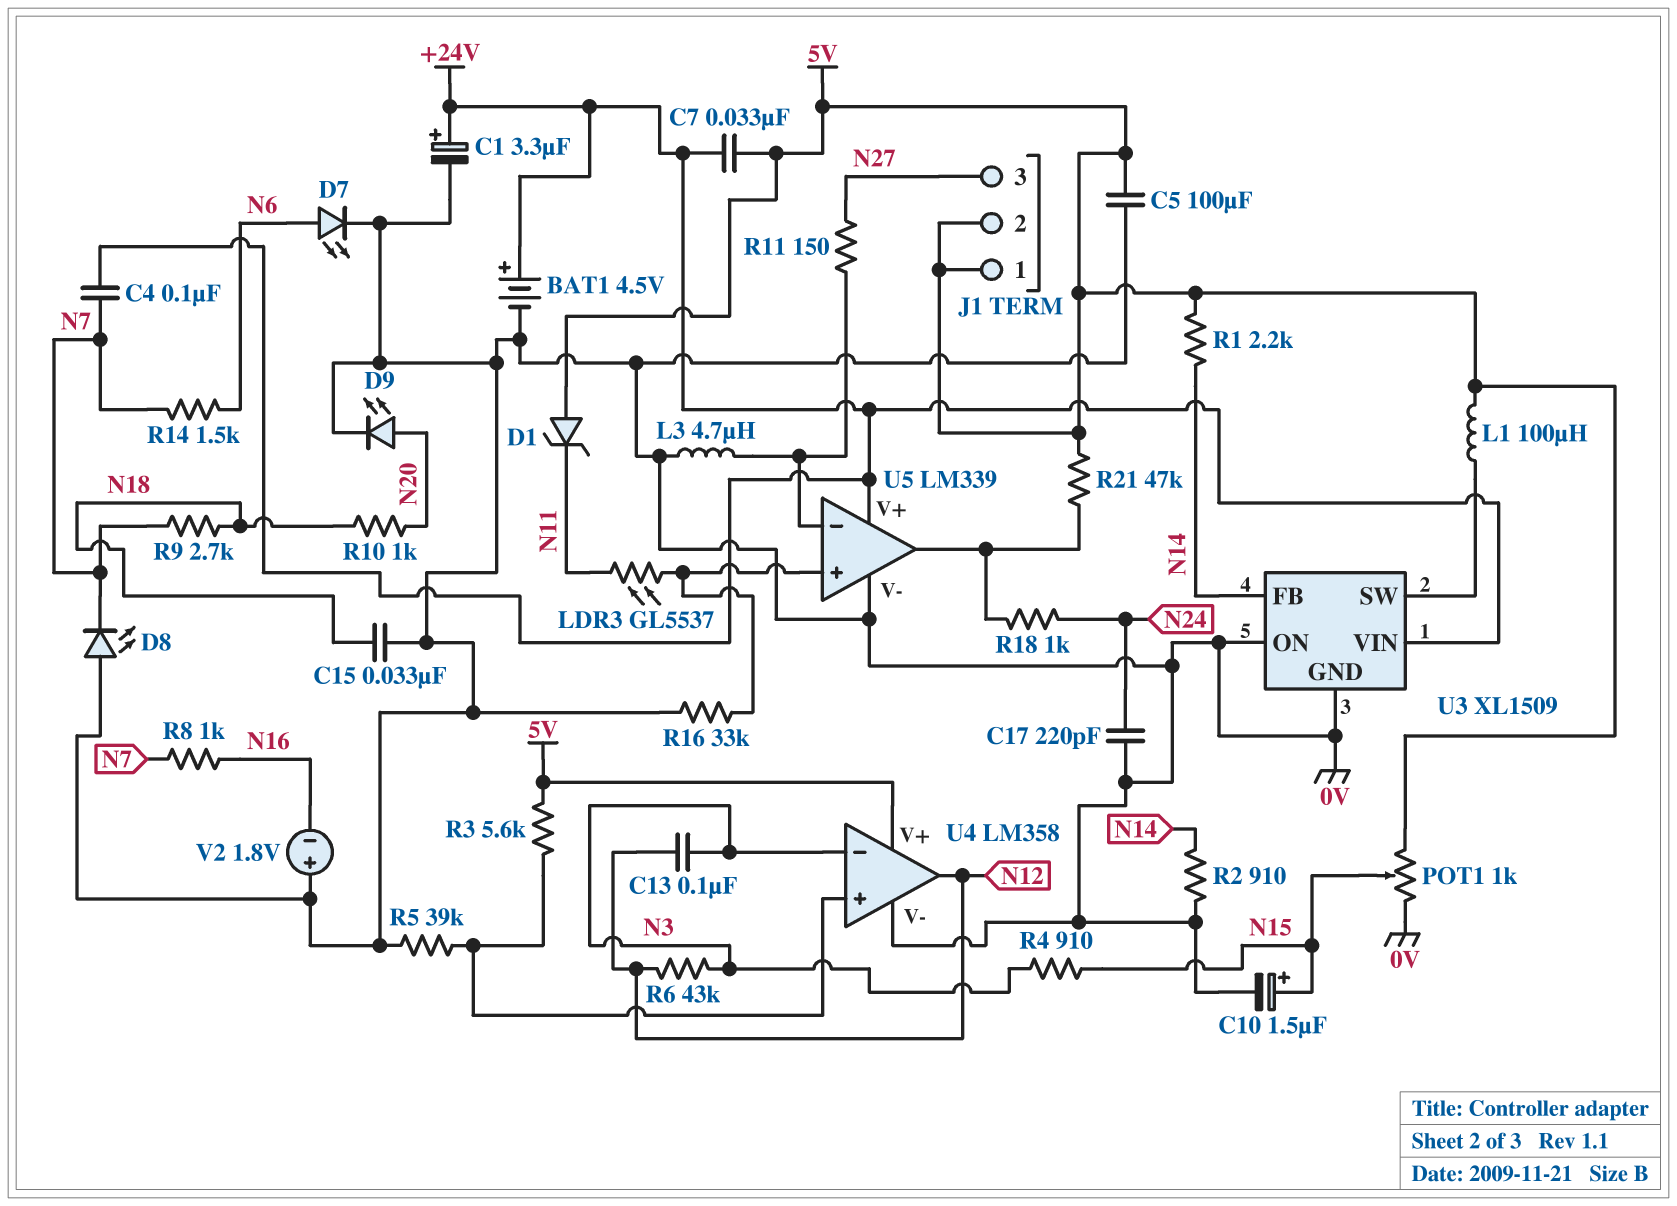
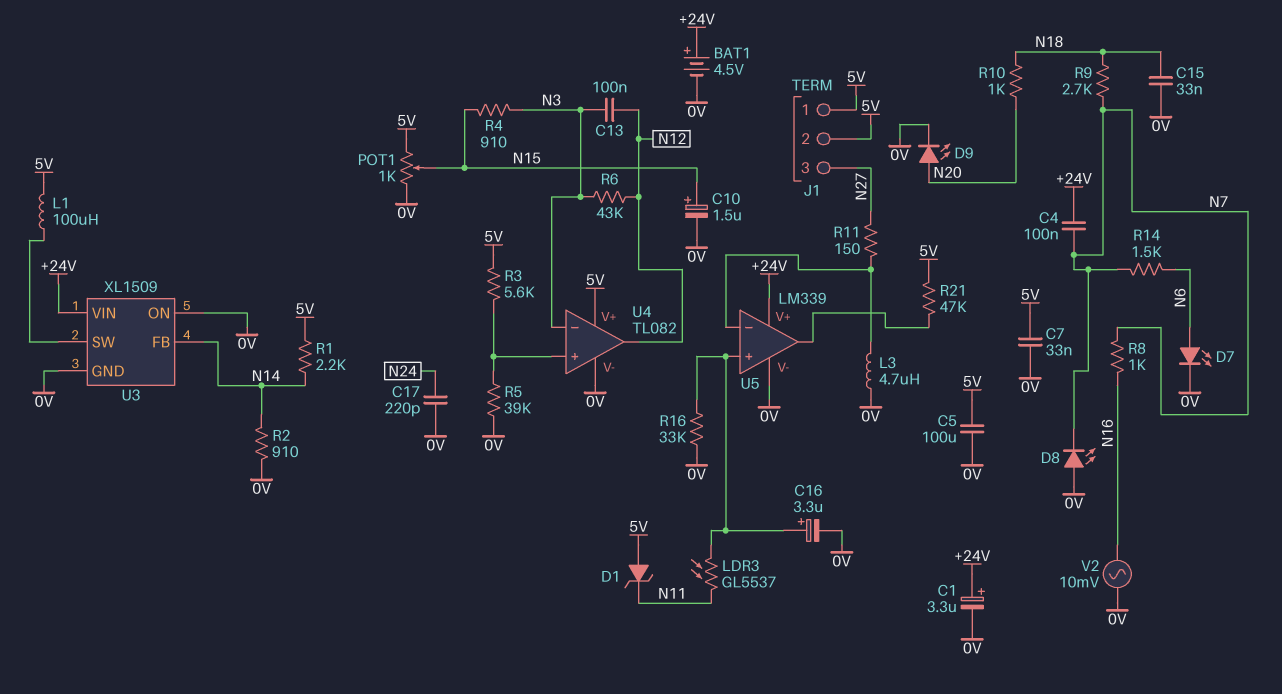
C7: 33nF (+24V, 5V) -> 33nF (0V, 5V)
C16: none -> 3.3uF (plus U5/in+, minus 0V)
R18: 1k (N24, U5/out) -> none
U4: LM358 -> TL082
V2: 1.8V (plus 0V, minus N16) -> AC 10mV (0V, N16)

